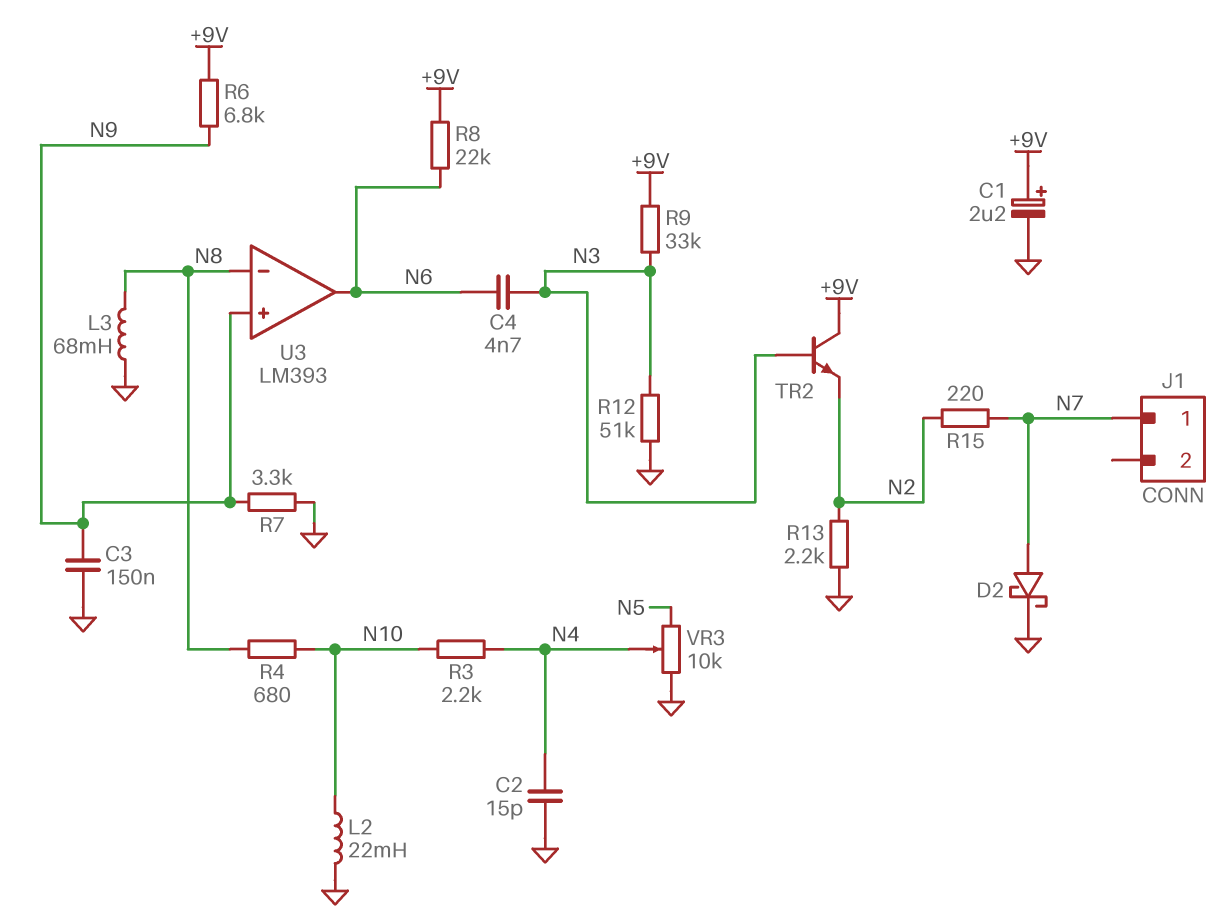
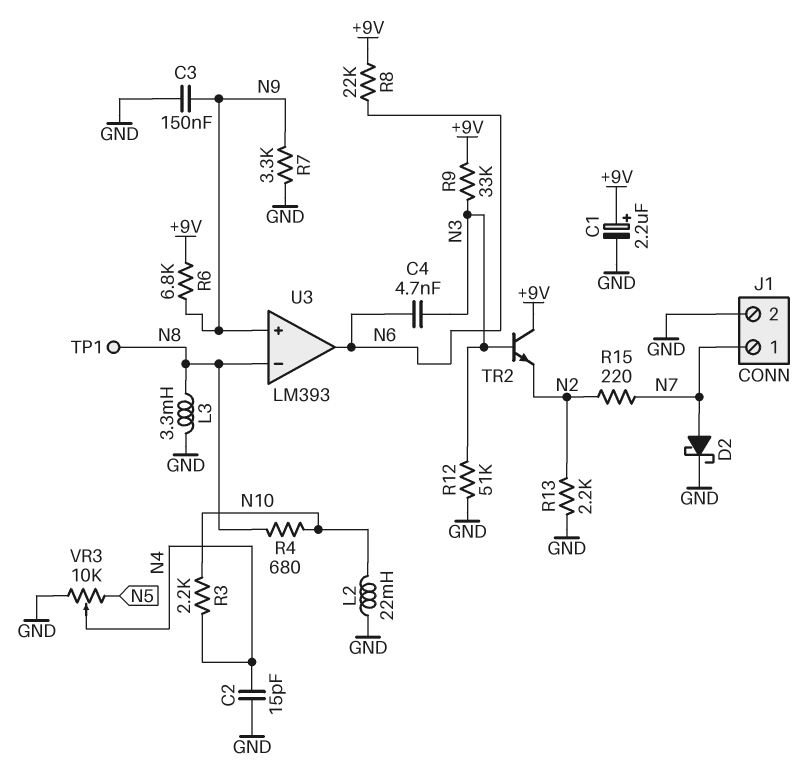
J1 pin 2: none -> GND
L3: 68mH (GND, N8) -> 3.3mH (GND, N8)
TP1: none -> test point (N8)

